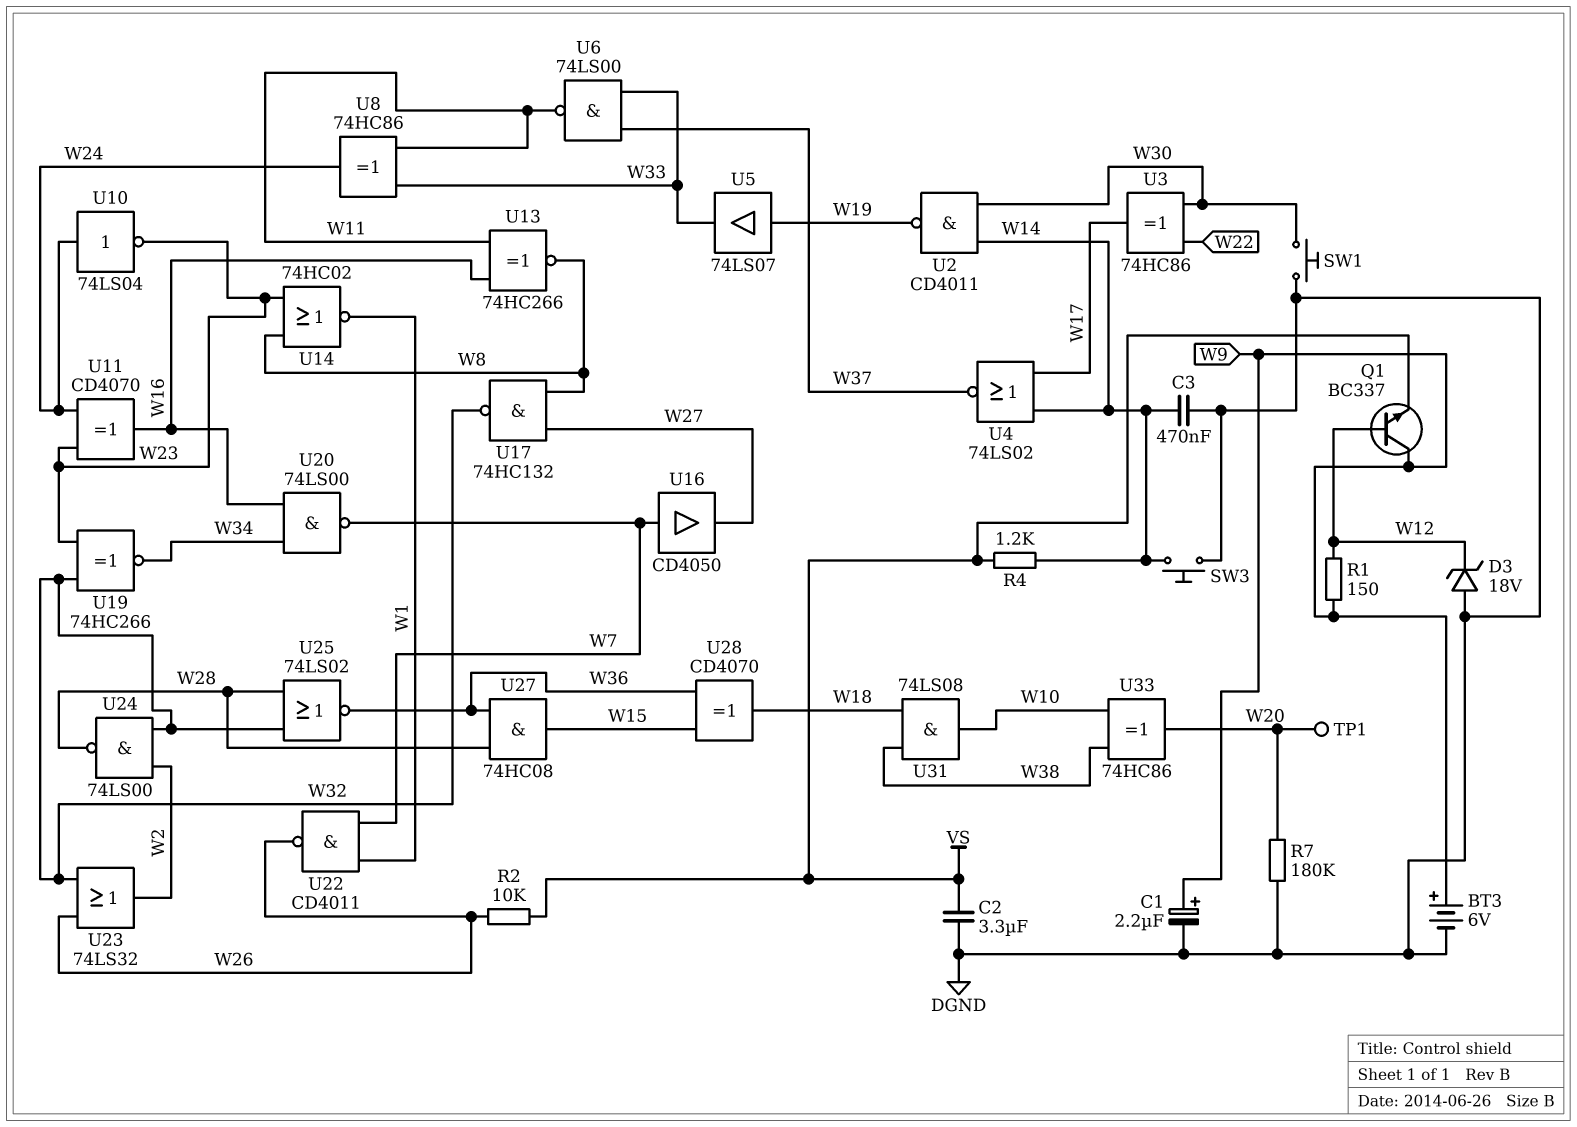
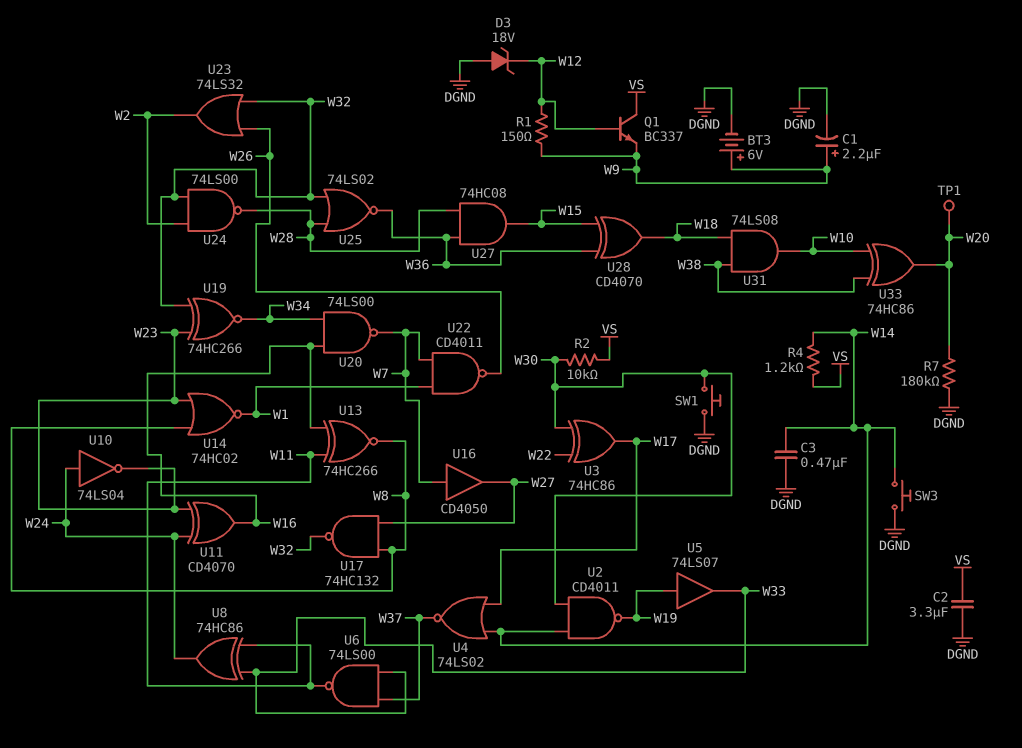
Q1: NPN BC337 (B W12, C W9, E VS) -> NPN BC337 (B W12, C VS, E W9)
R2: 10k (VS, W26) -> 10k (VS, W30)

